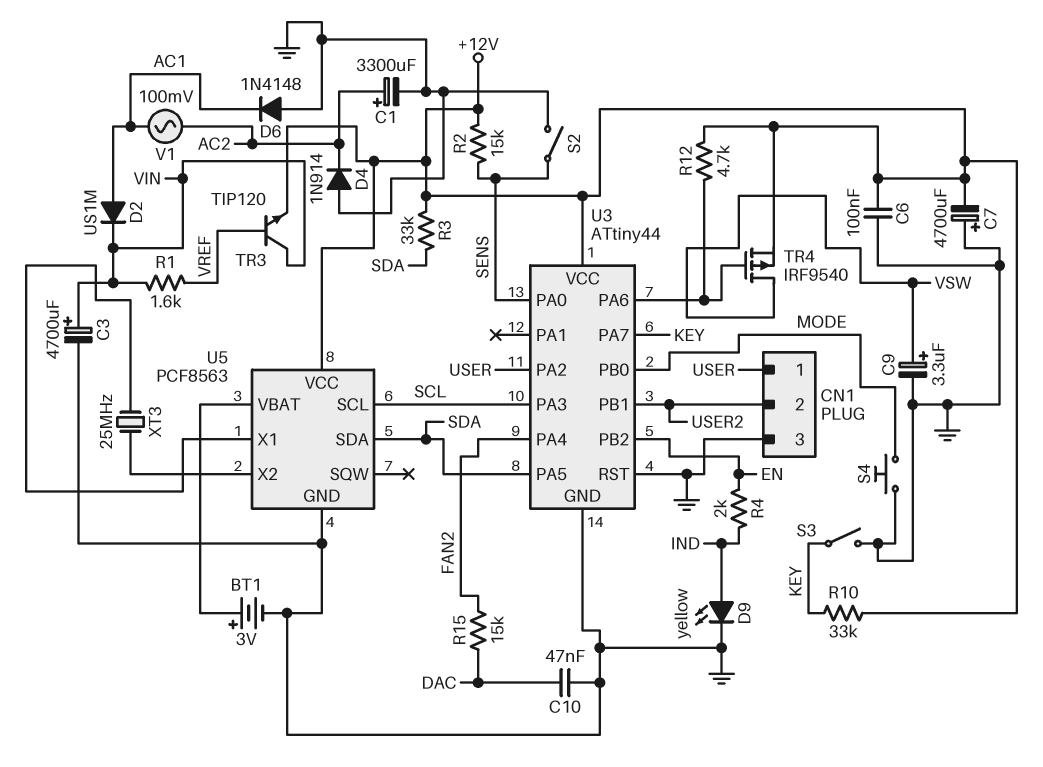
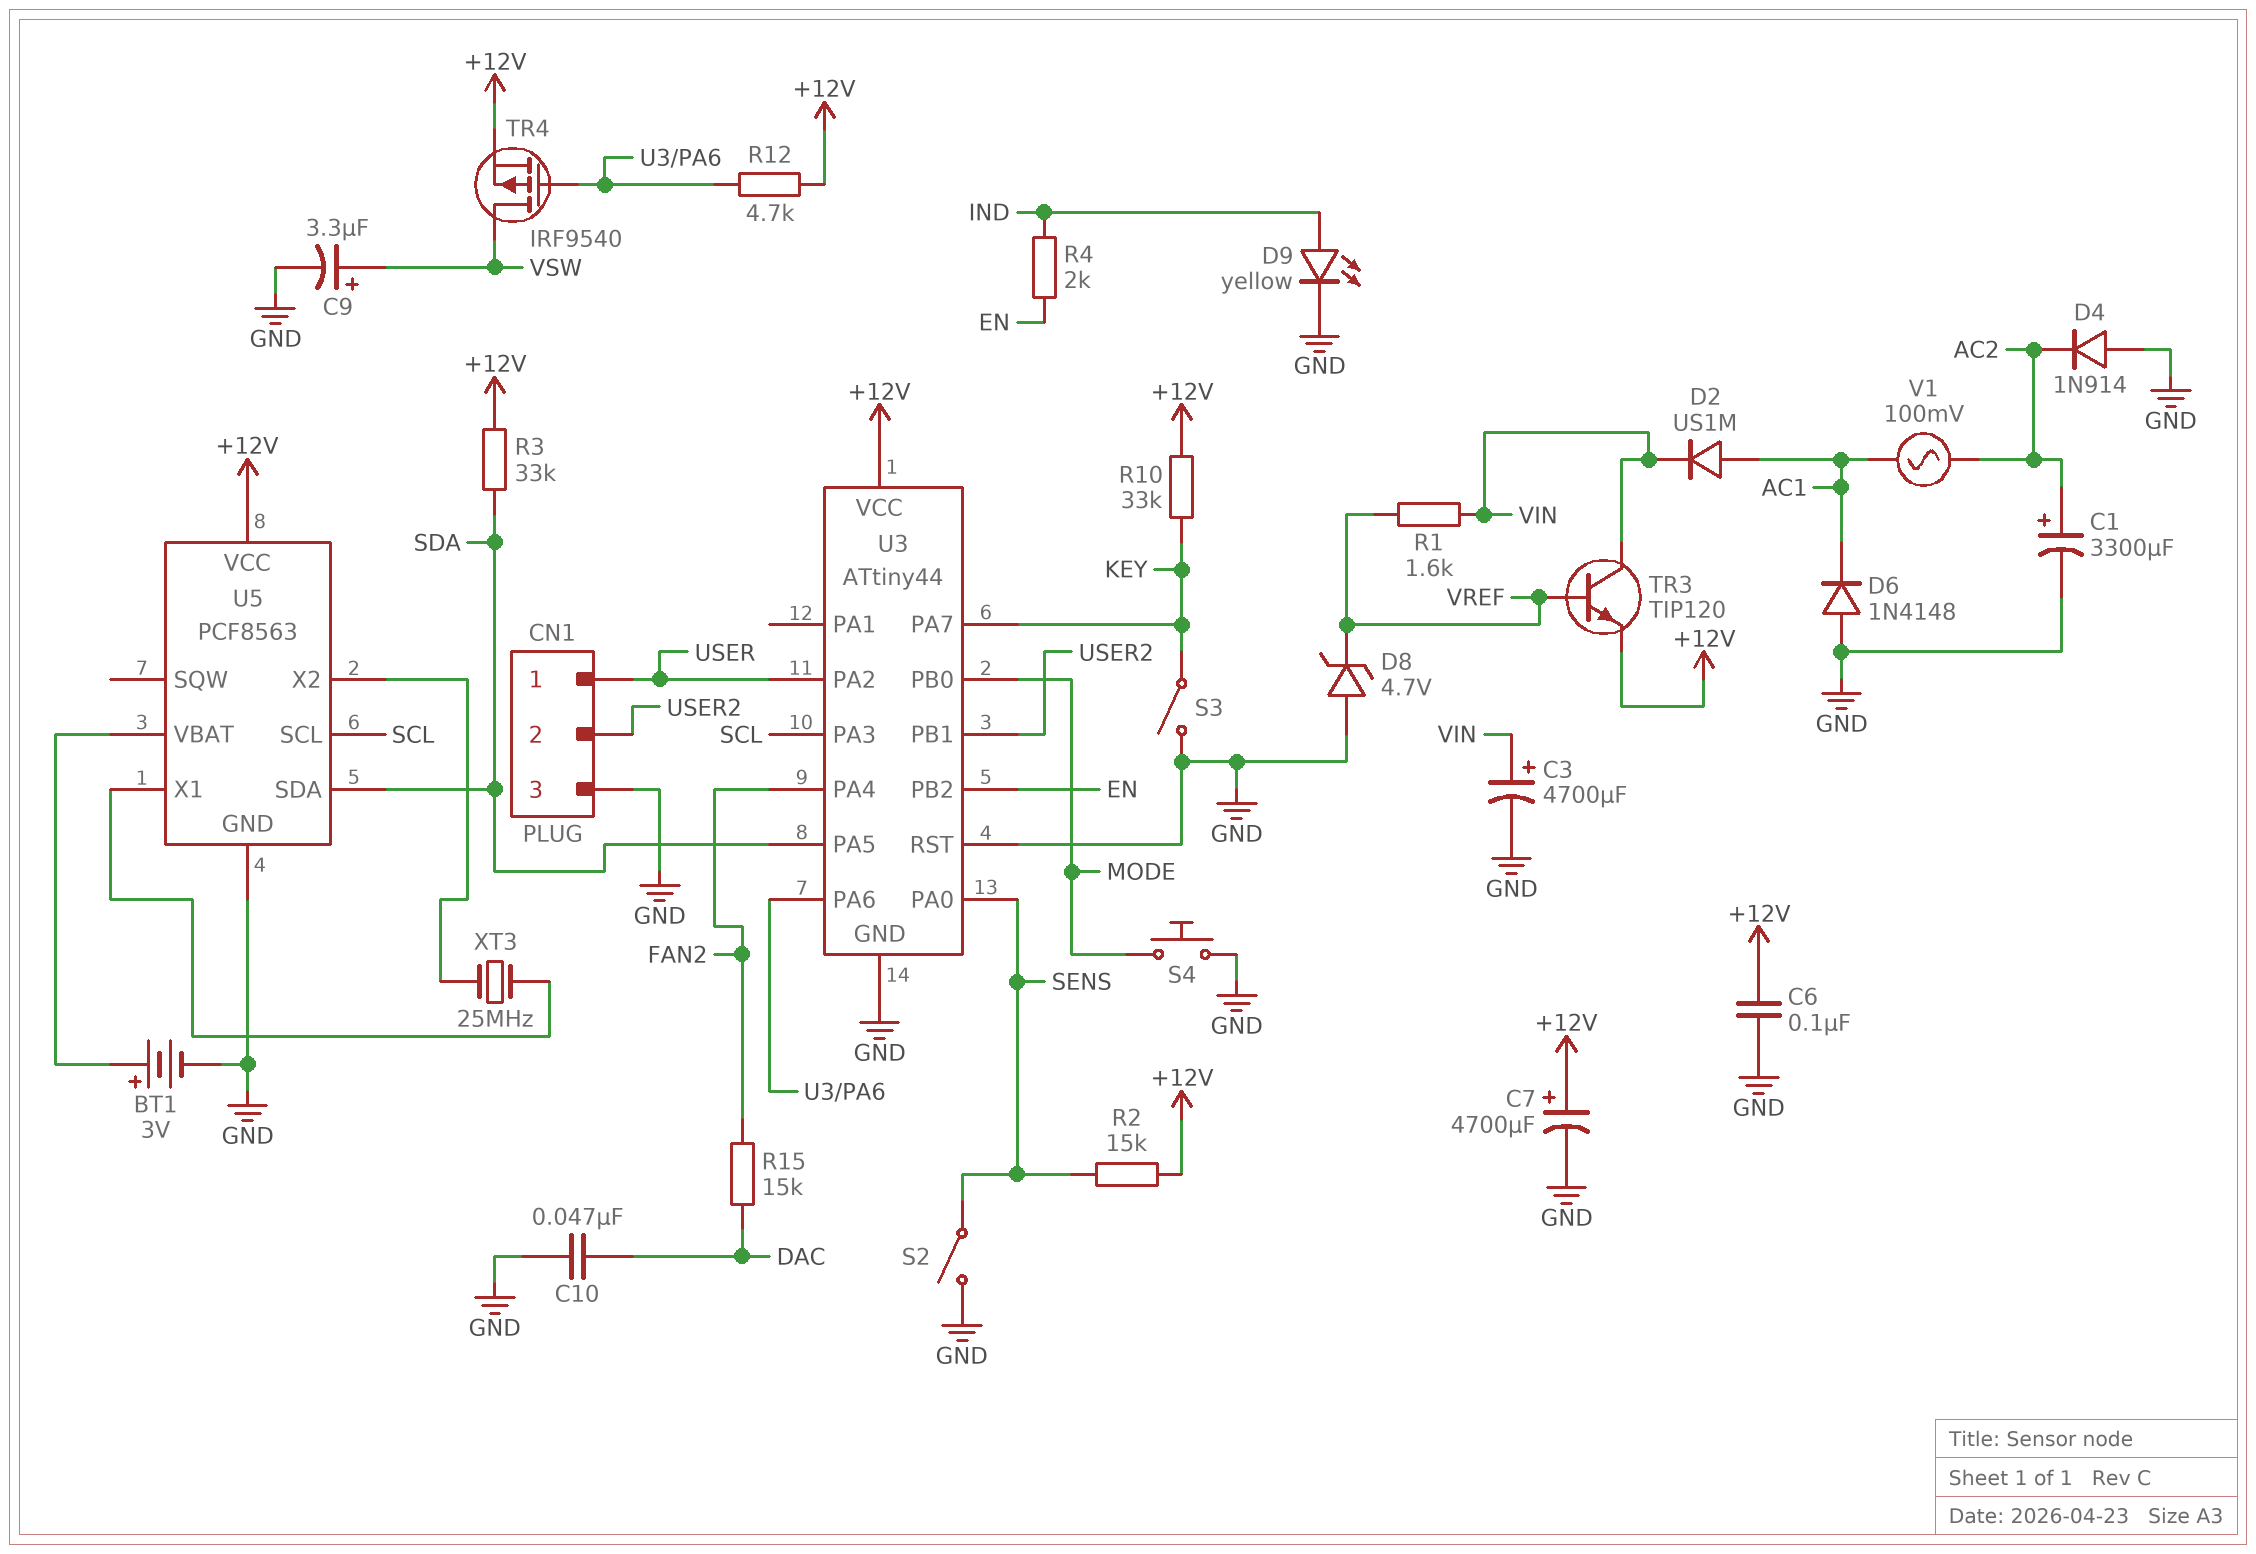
C7: 4700uF (plus GND, minus +12V) -> 4700uF (plus +12V, minus GND)
D8: none -> zener 4.7V (A GND, K VREF)

